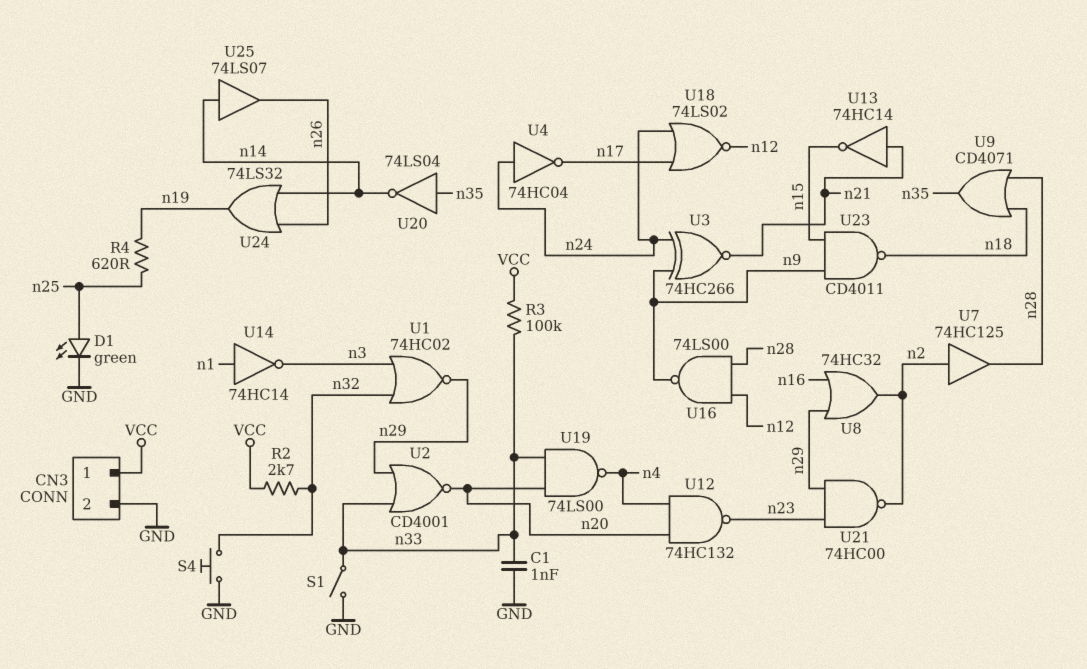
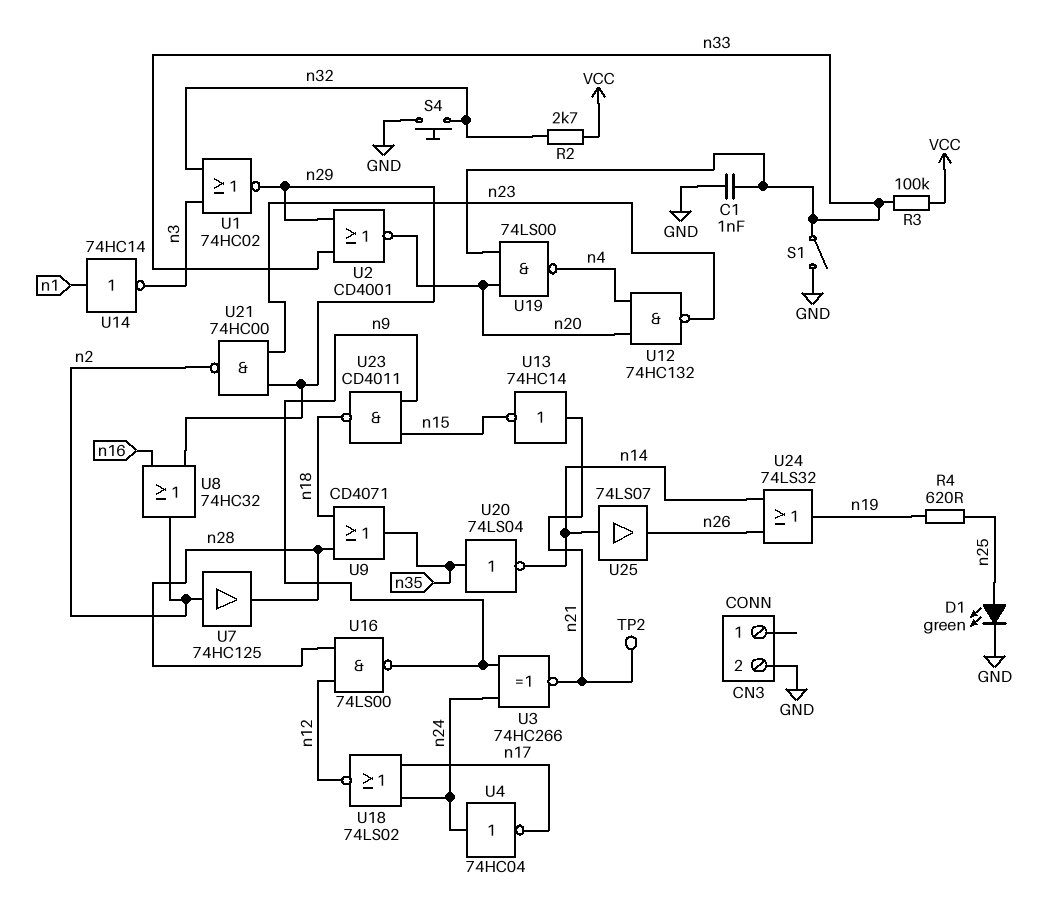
CN3 pin 1: VCC -> none
TP2: none -> test point (n21)

